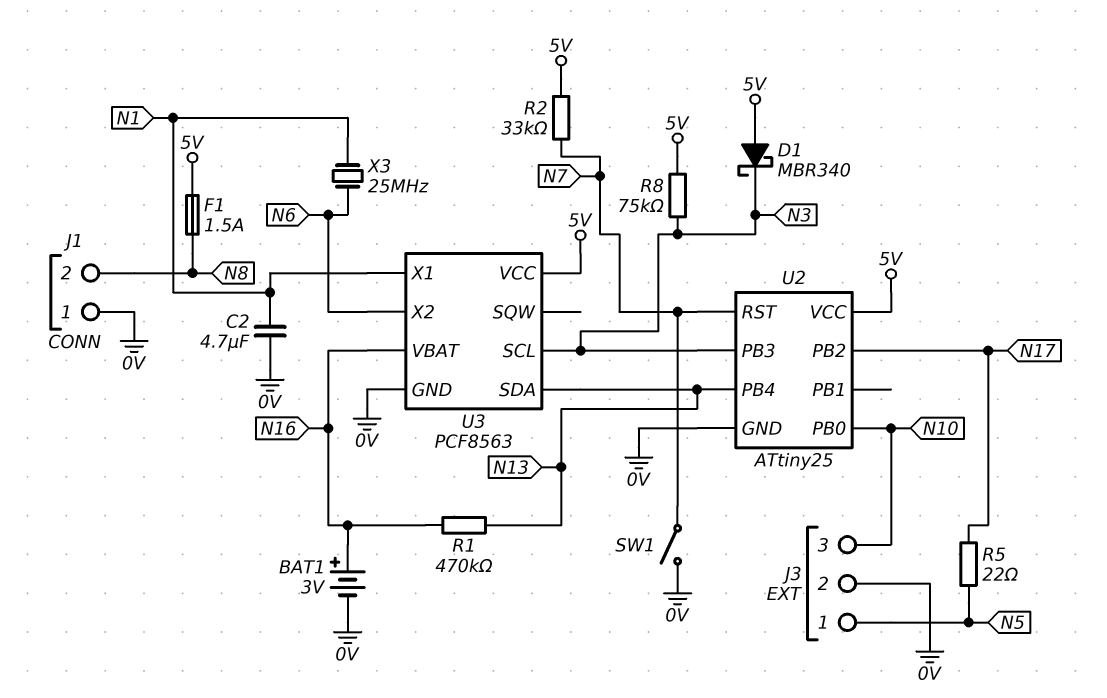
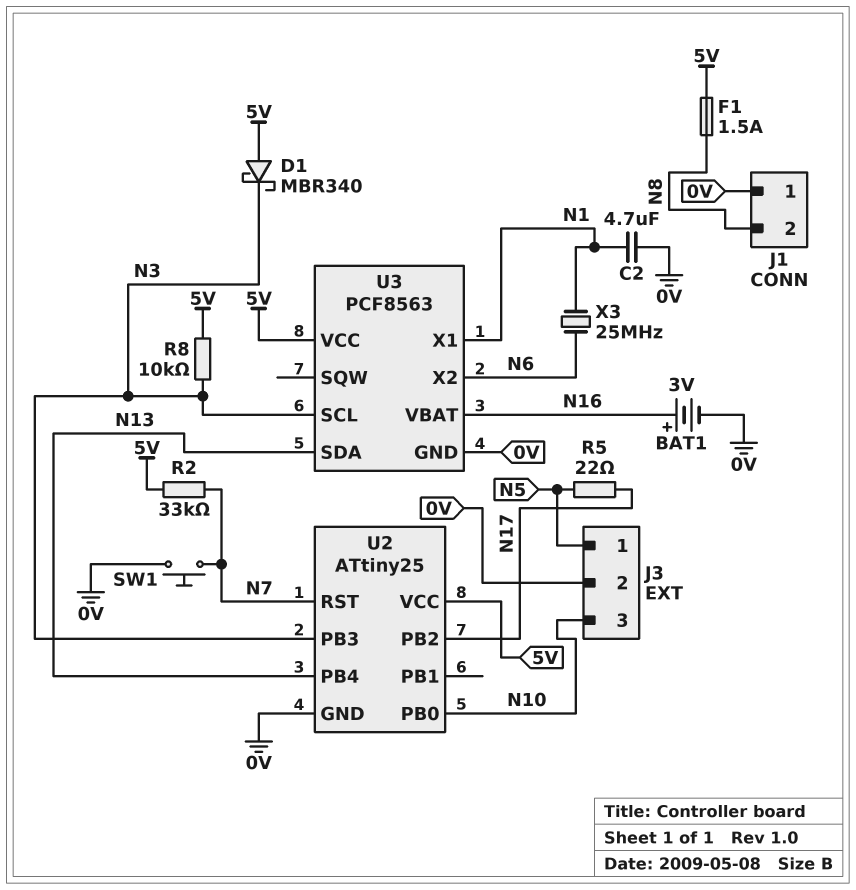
R1: 470k (N13, N16) -> none
R8: 75k (5V, N3) -> 10k (5V, N3)
SW1: switch (0V, N7) -> button (0V, N7)

